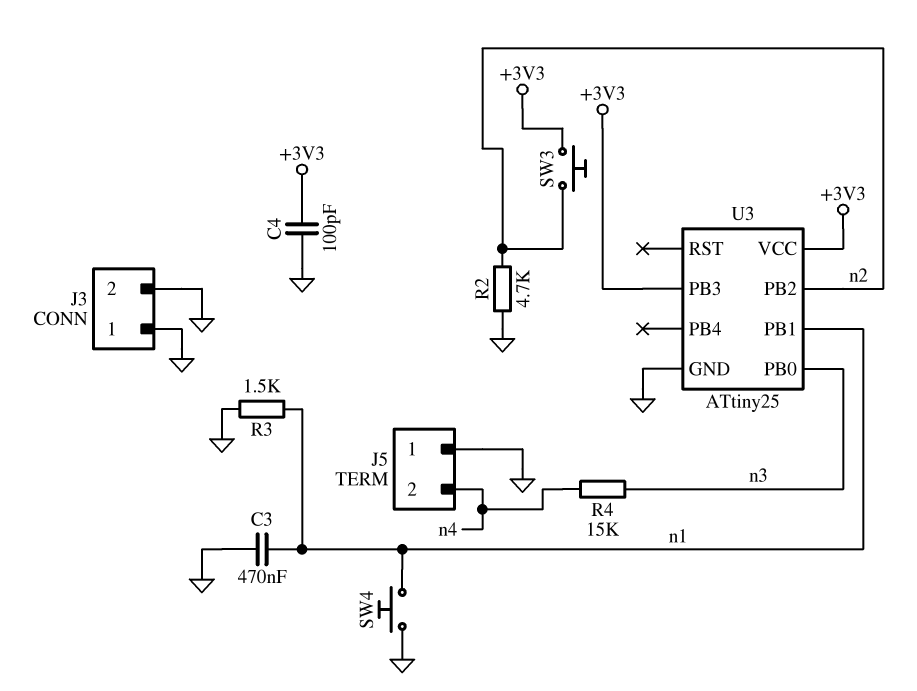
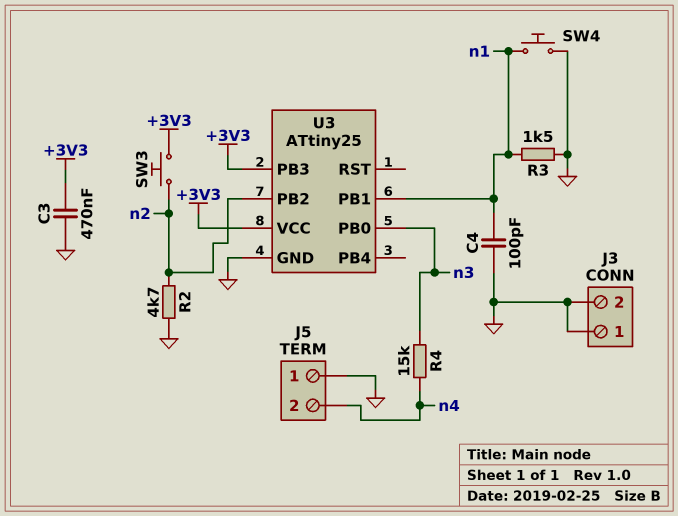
C3: 470nF (GND, n1) -> 470nF (+3V3, GND)
C4: 100pF (+3V3, GND) -> 100pF (GND, n1)

